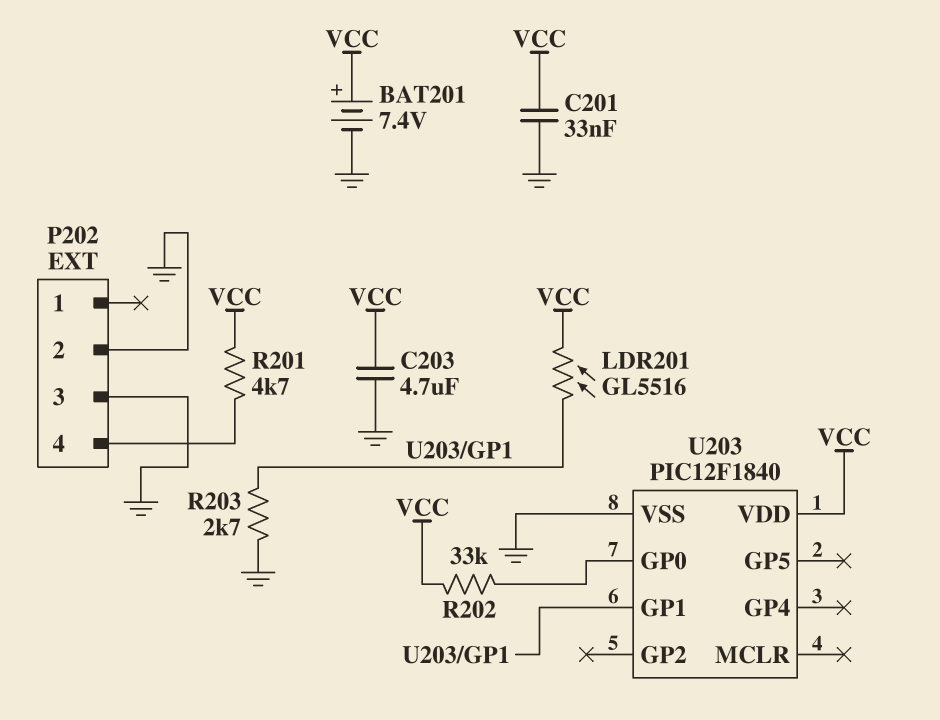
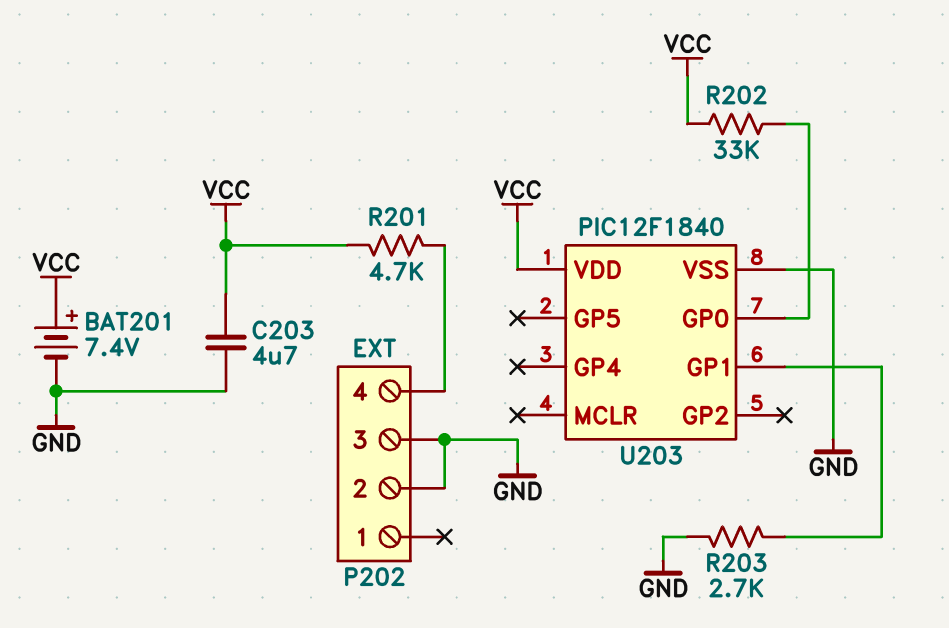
C201: 33nF (GND, VCC) -> none
LDR201: GL5516 (U203/GP1, VCC) -> none

